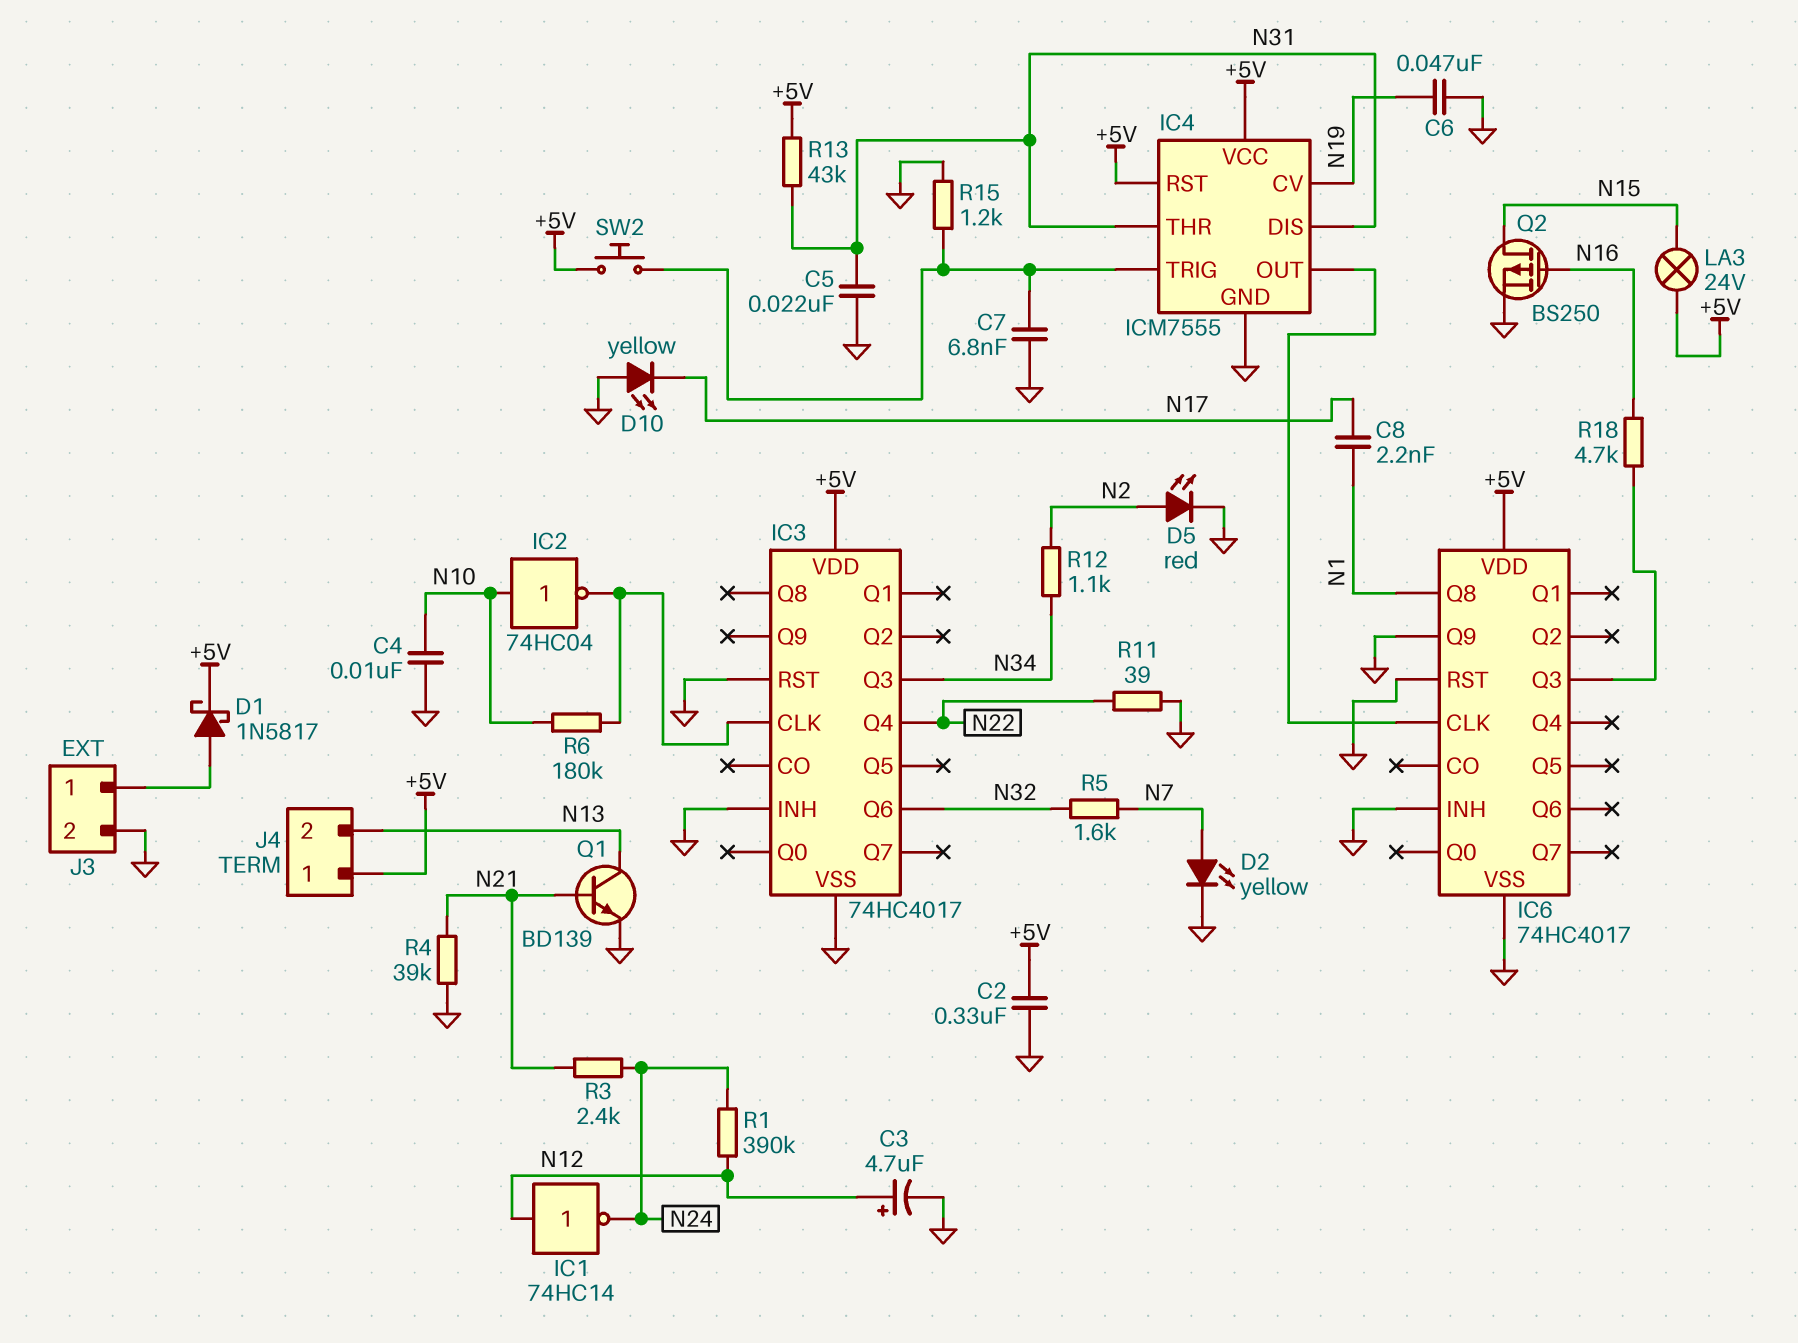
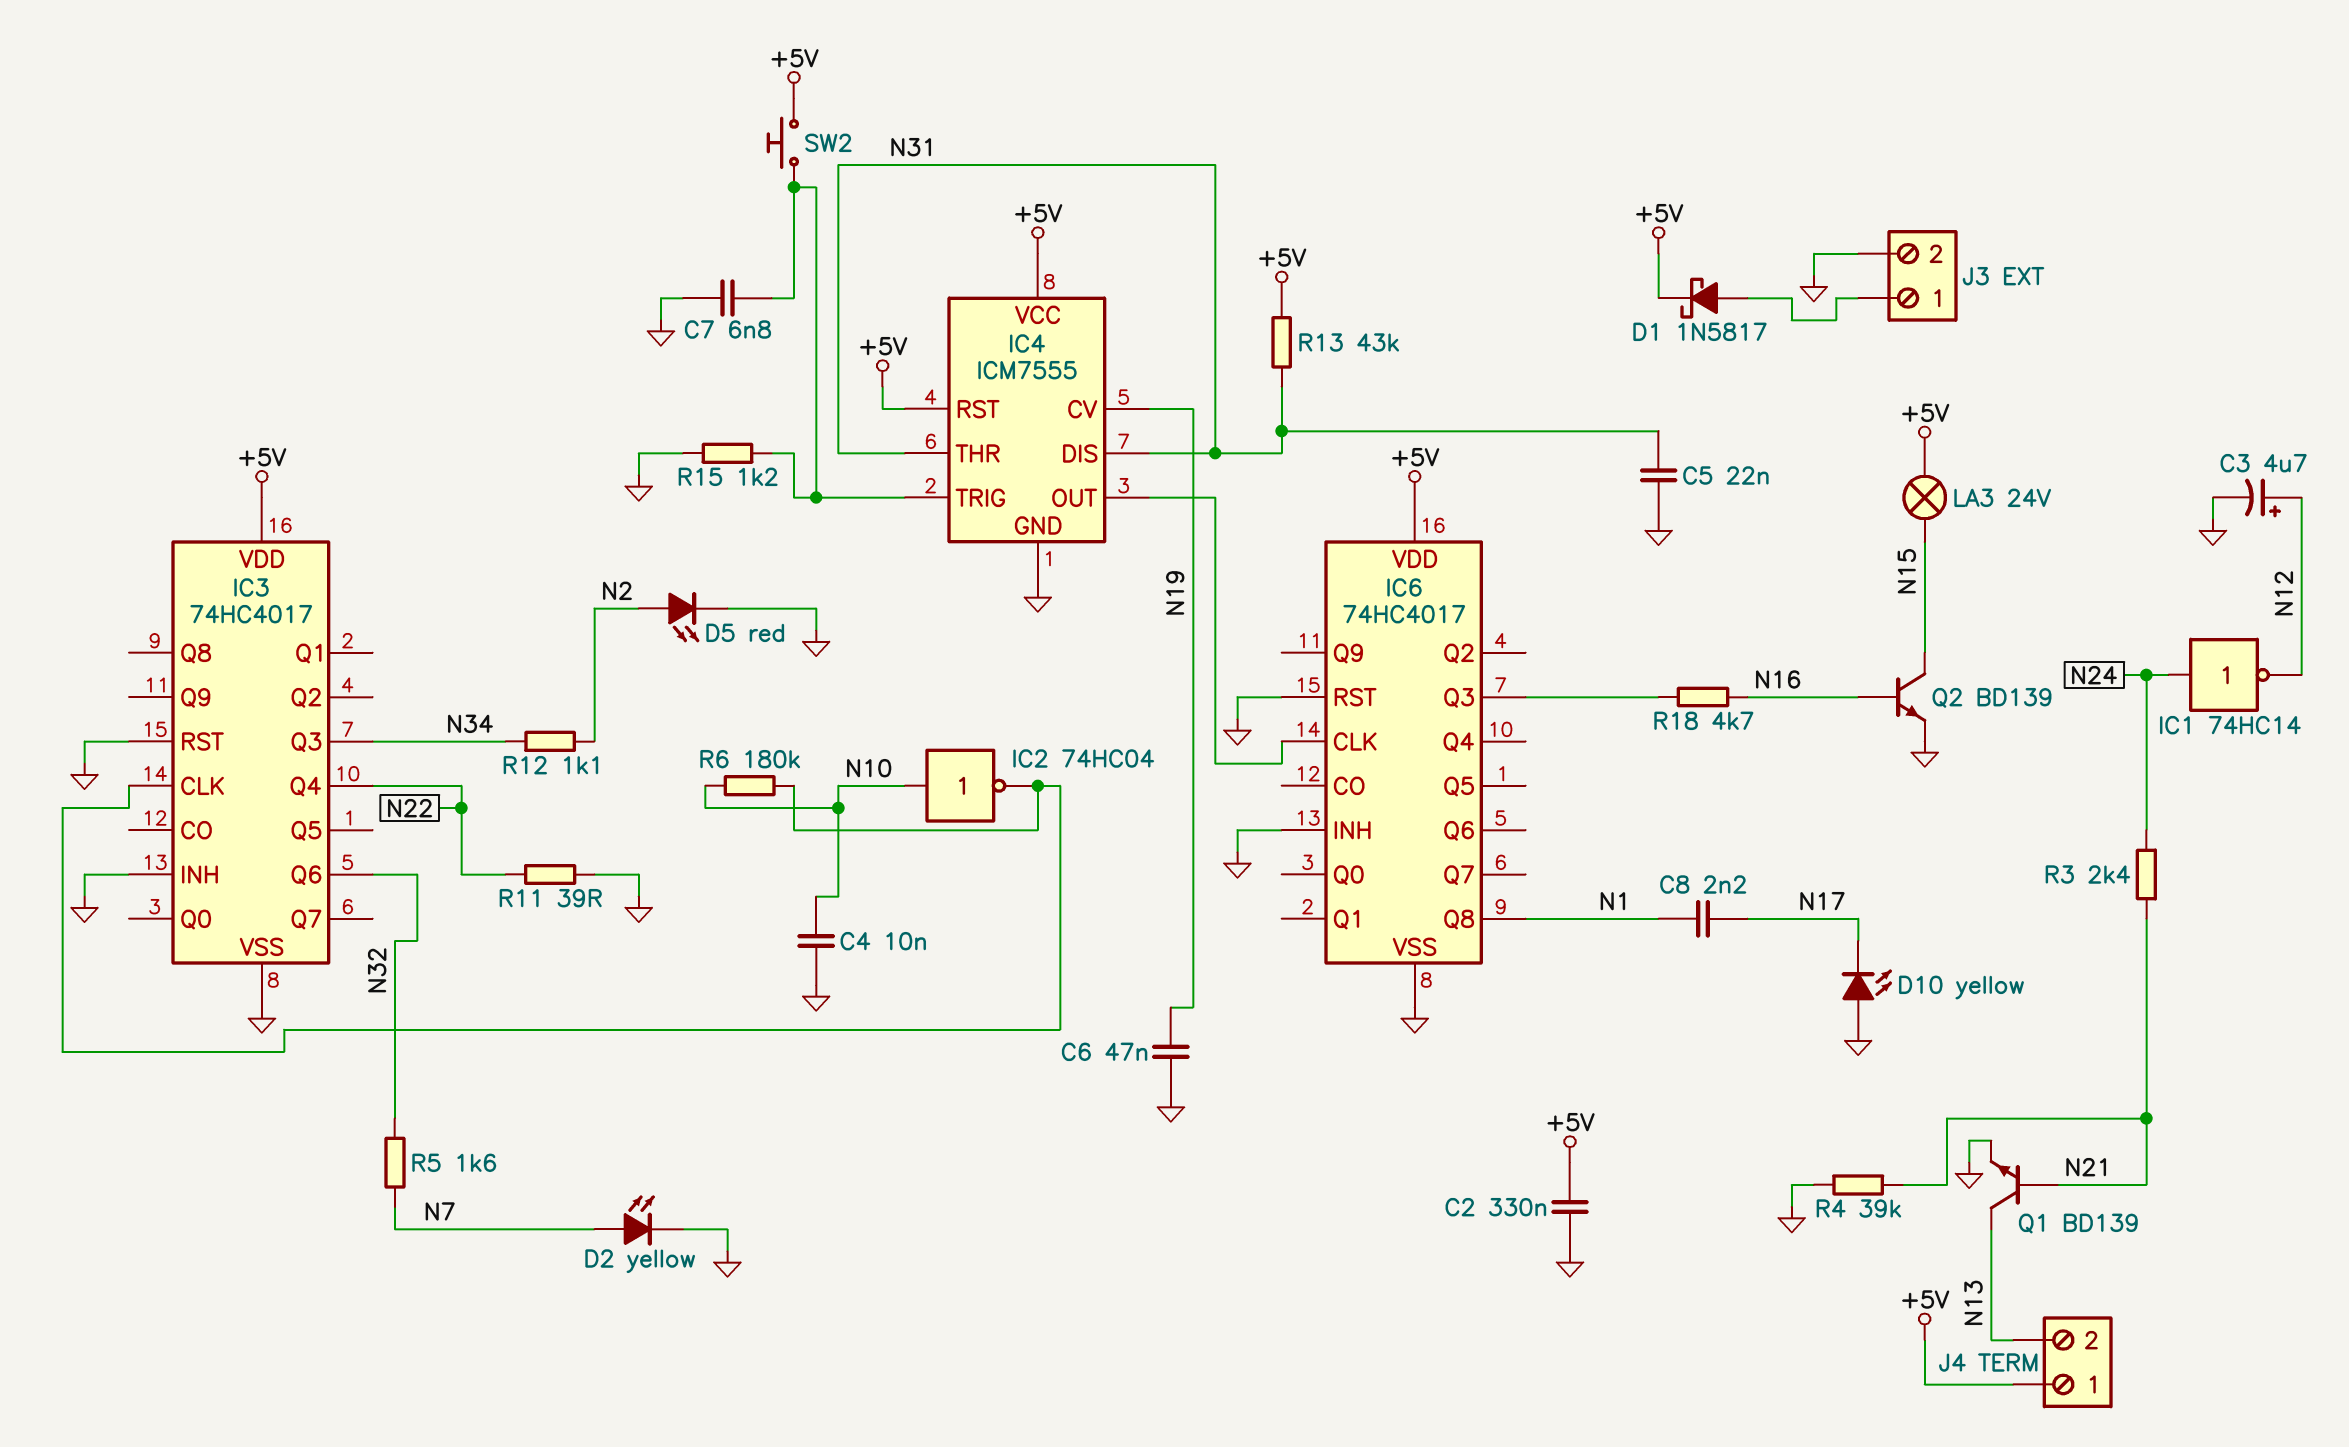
IC1: NOT 74HC14 (in N12, out N24) -> NOT 74HC14 (in N24, out N12)
IC6 pin Q9: GND -> none
Q2: PMOS BS250 (G N16, D N15, S GND) -> NPN BD139 (B N16, C N15, E GND)
R1: 390k (N12, N24) -> none

